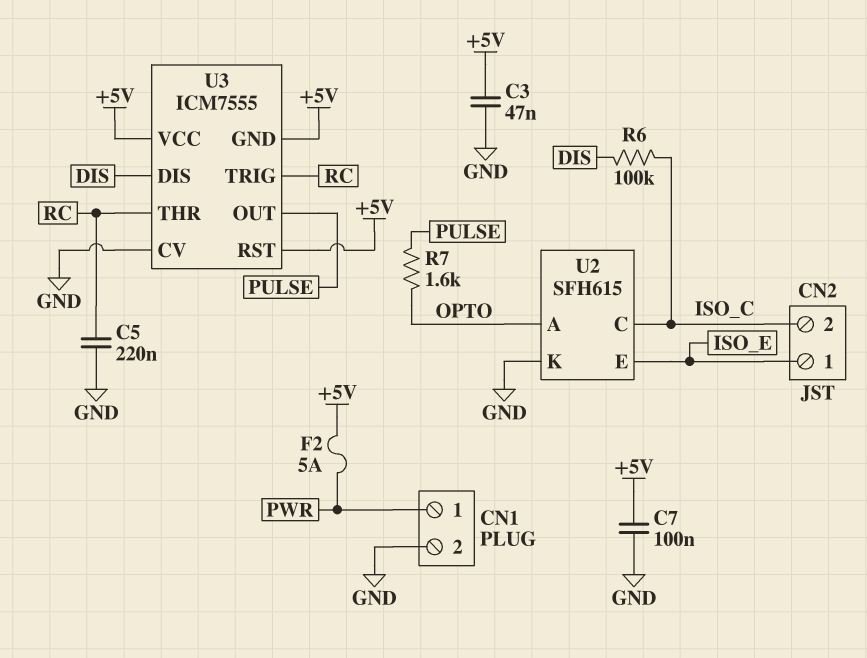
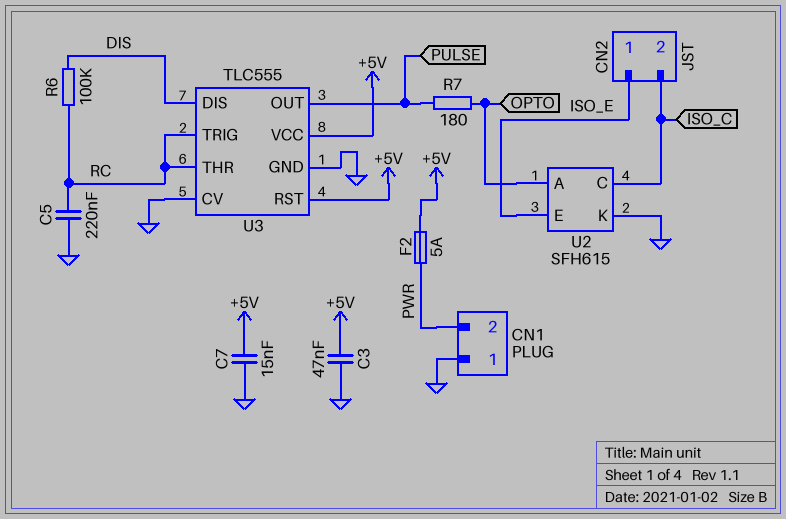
C7: 100nF (+5V, GND) -> 15nF (+5V, GND)
CN1 pin 1: PWR -> GND
CN1 pin 2: GND -> PWR
R6: 100k (DIS, ISO_C) -> 100k (DIS, RC)
R7: 1.6k (OPTO, PULSE) -> 180 (OPTO, PULSE)
U3: ICM7555 -> TLC555
U3 pin GND: +5V -> GND

